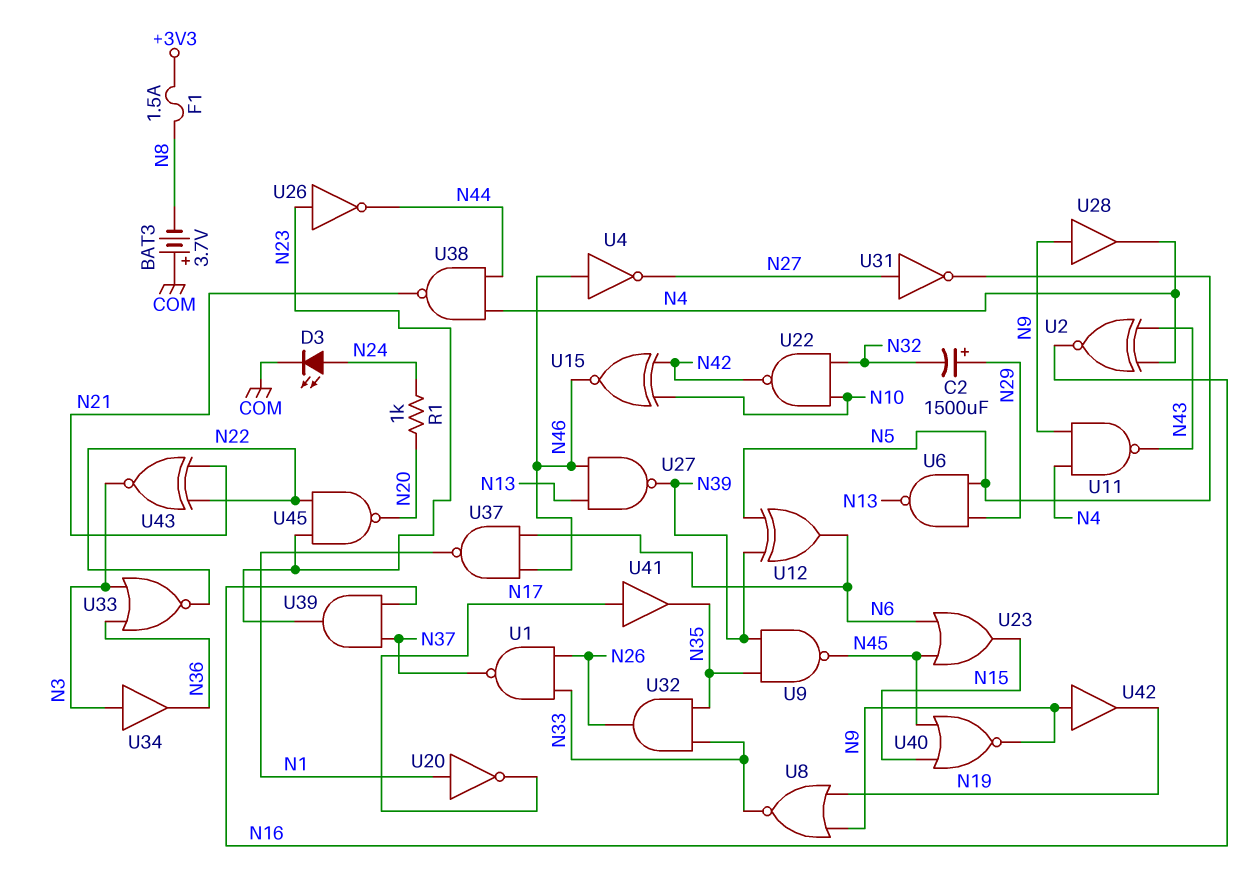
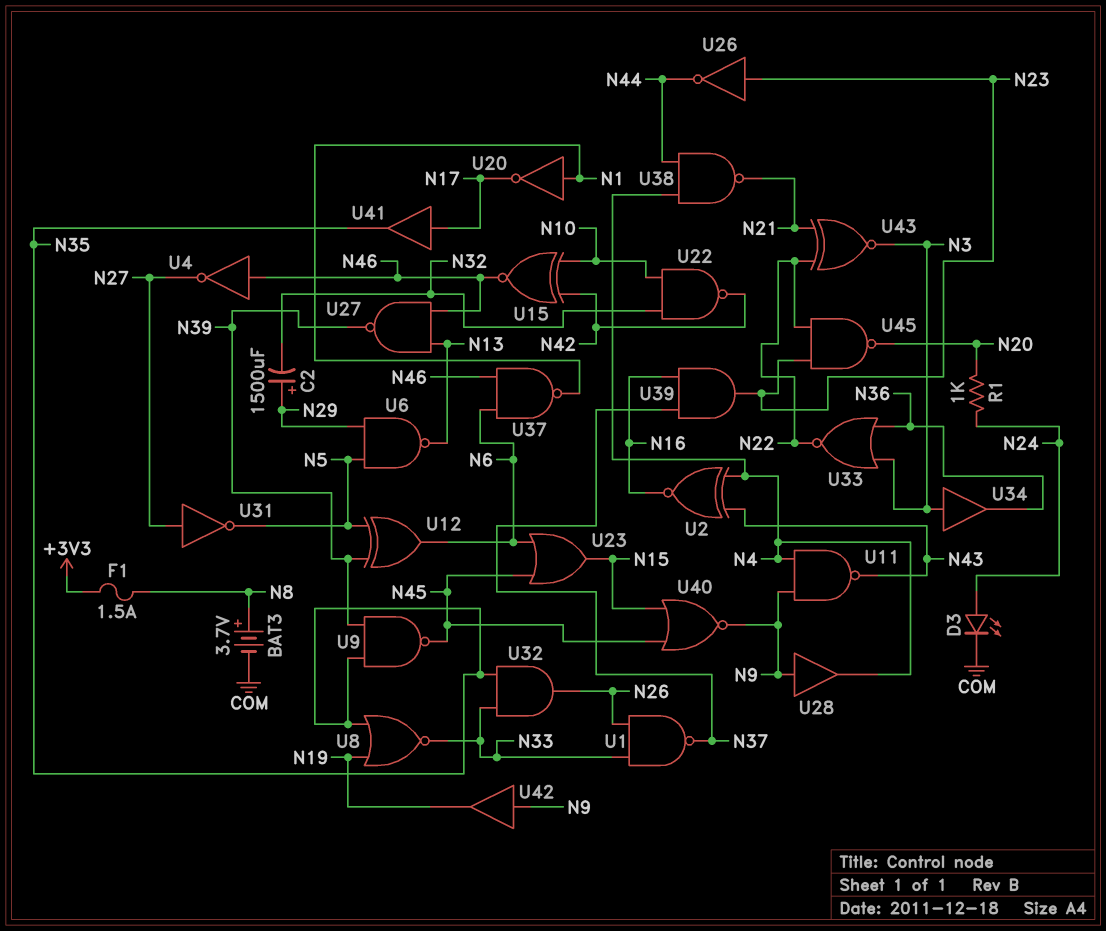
BAT3: 3.7V (plus COM, minus N8) -> 3.7V (plus N8, minus COM)
U8: NOR (in N9, in N19, out N33) -> NOR (in N19, in N35, out N33)

